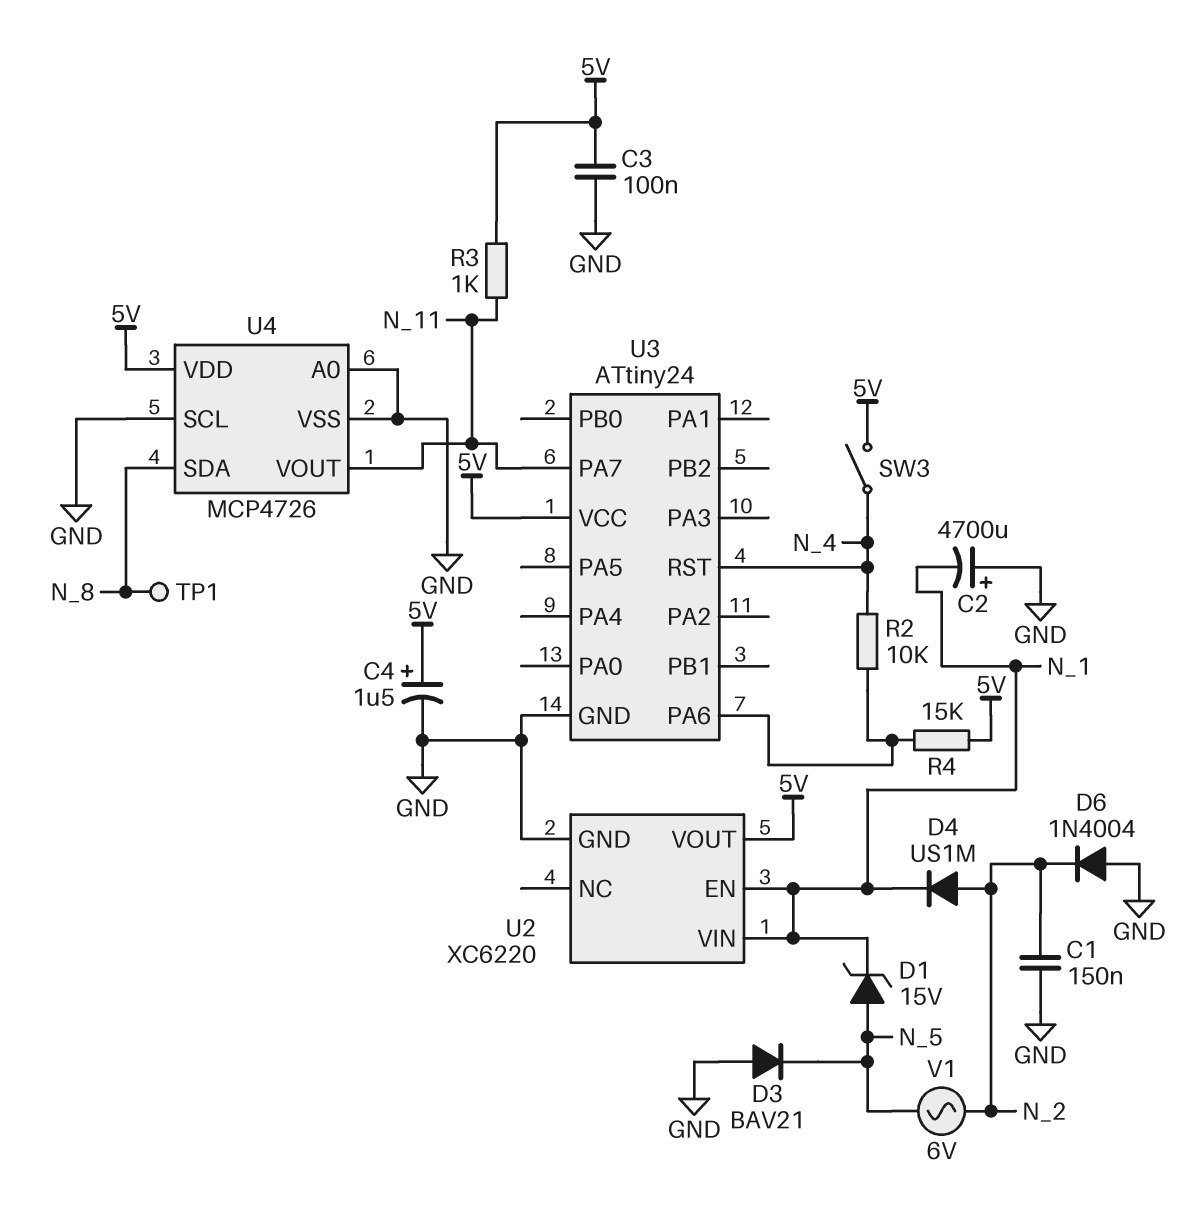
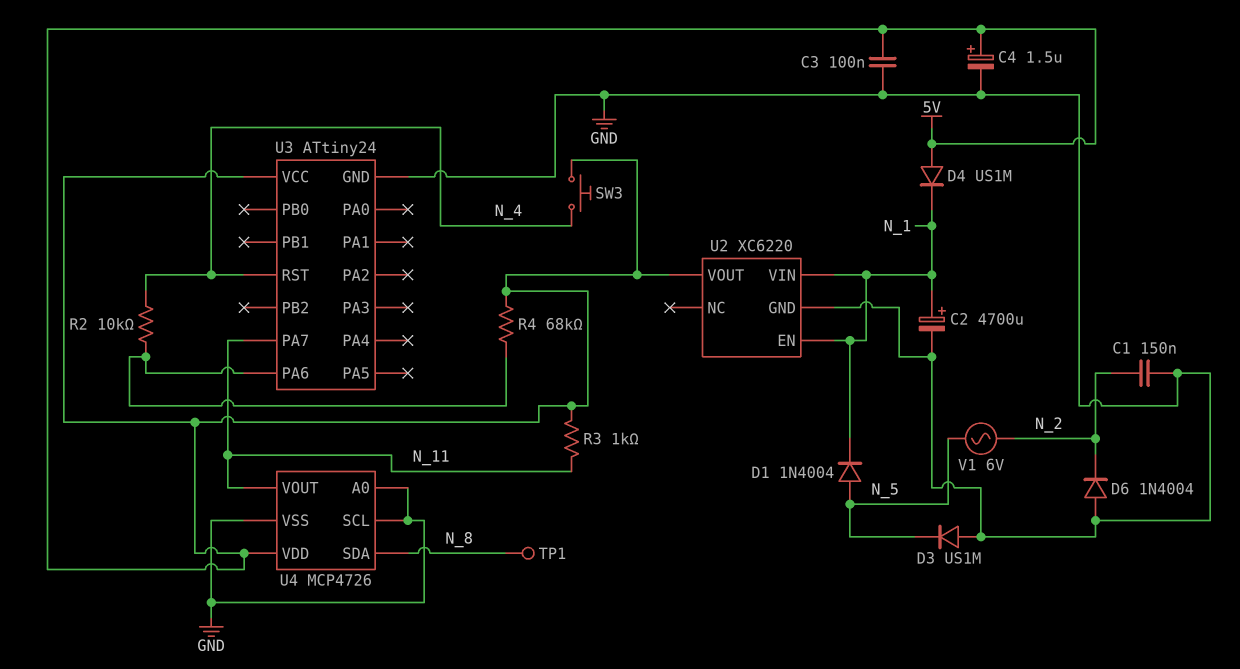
C2: 4700uF (plus GND, minus N_1) -> 4700uF (plus N_1, minus GND)
D1: zener 15V (A N_5, K N_1) -> diode 1N4004 (A N_5, K N_1)
D3: diode BAV21 (A GND, K N_5) -> diode US1M (A GND, K N_5)
D4: diode US1M (A N_2, K N_1) -> diode US1M (A 5V, K N_1)
R4: 15k (5V, U3/PA6) -> 68k (5V, U3/PA6)
SW3: switch (5V, N_4) -> button (5V, N_4)

